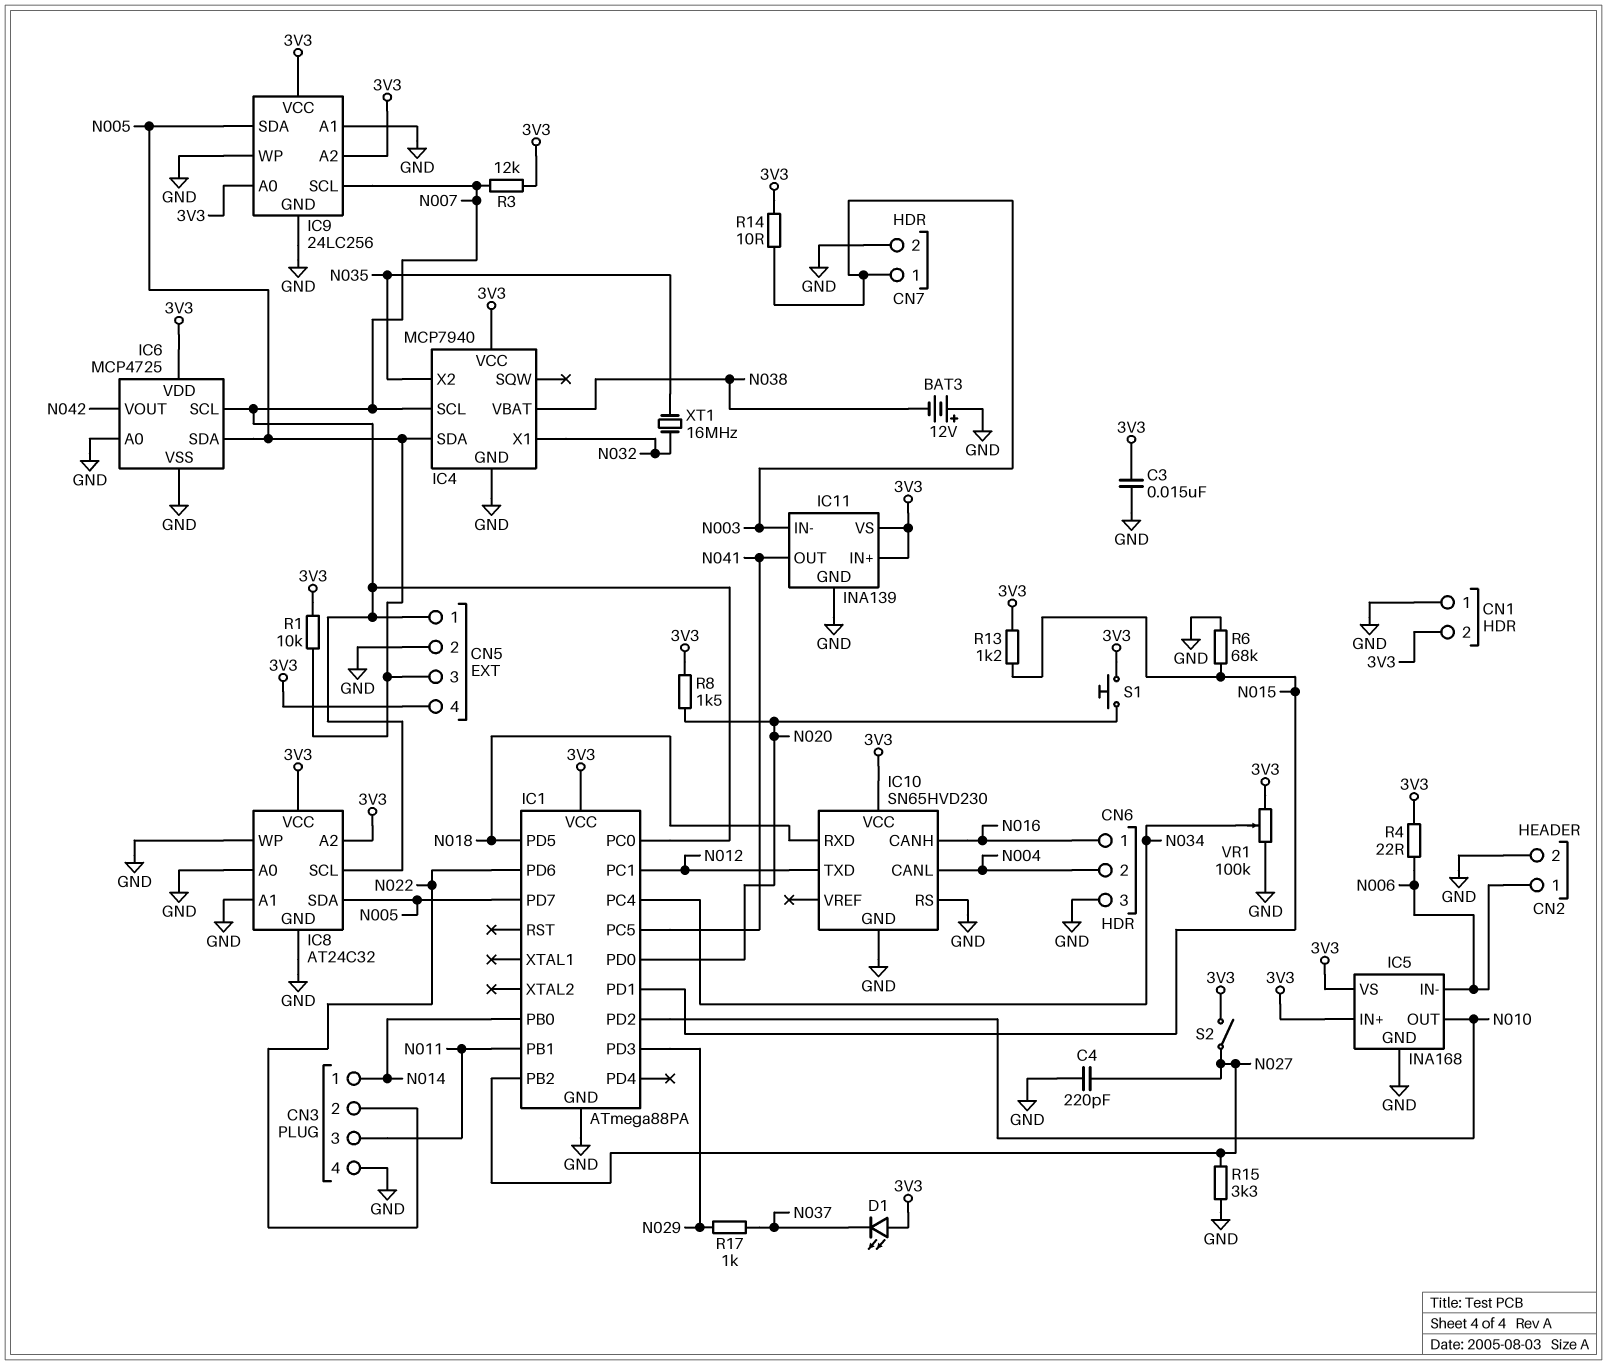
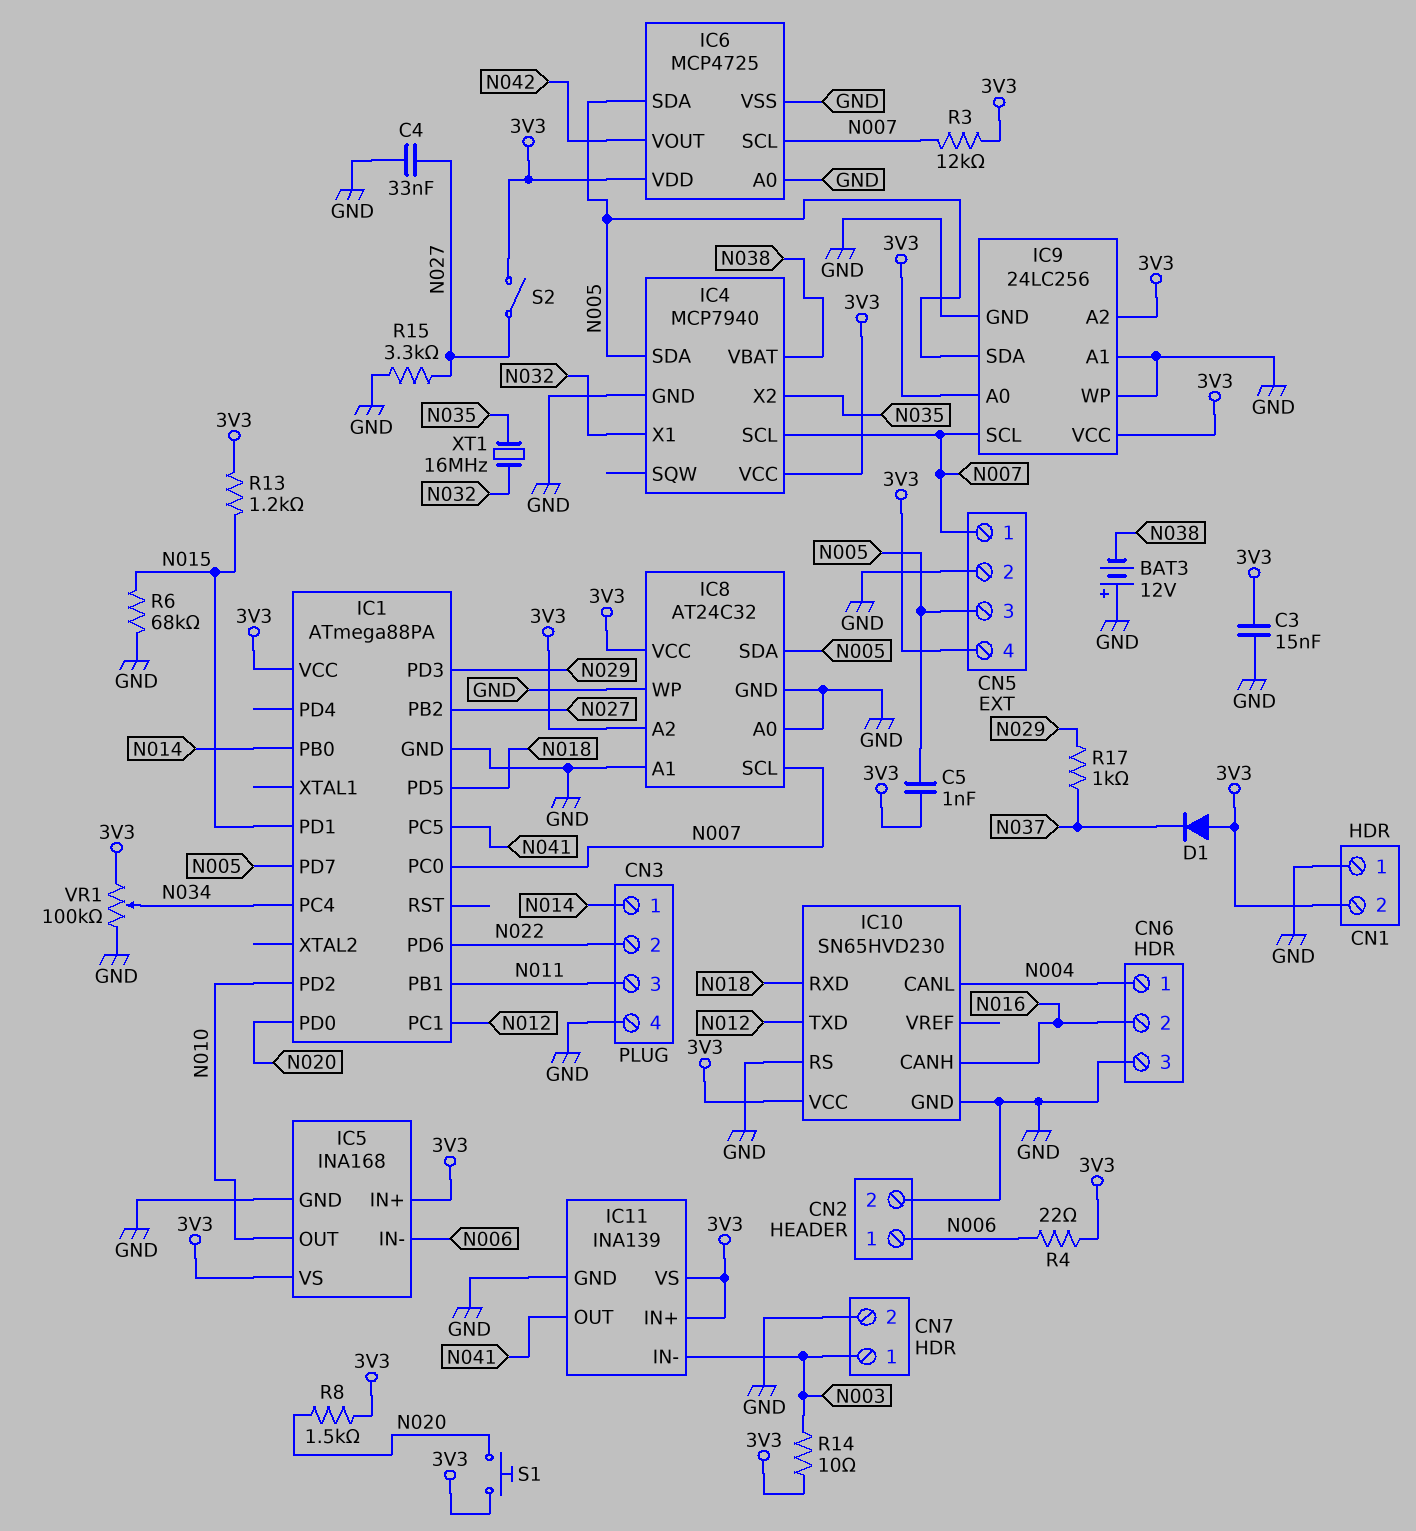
C4: 220pF (GND, N027) -> 33nF (GND, N027)
C5: none -> 1nF (3V3, N005)
CN6 pin 1: N016 -> N004
CN6 pin 2: N004 -> N016
D1: LED (A 3V3, K N037) -> diode (A 3V3, K N037)
R1: 10k (3V3, N005) -> none

